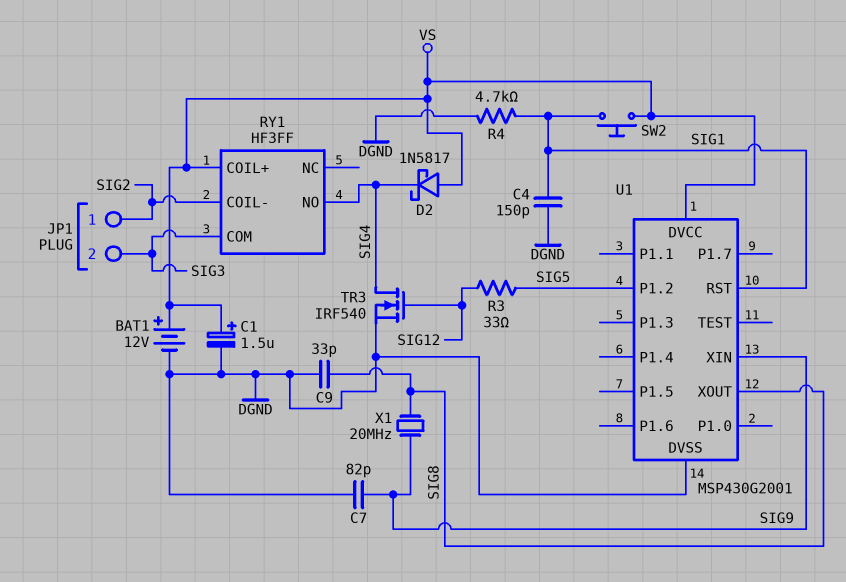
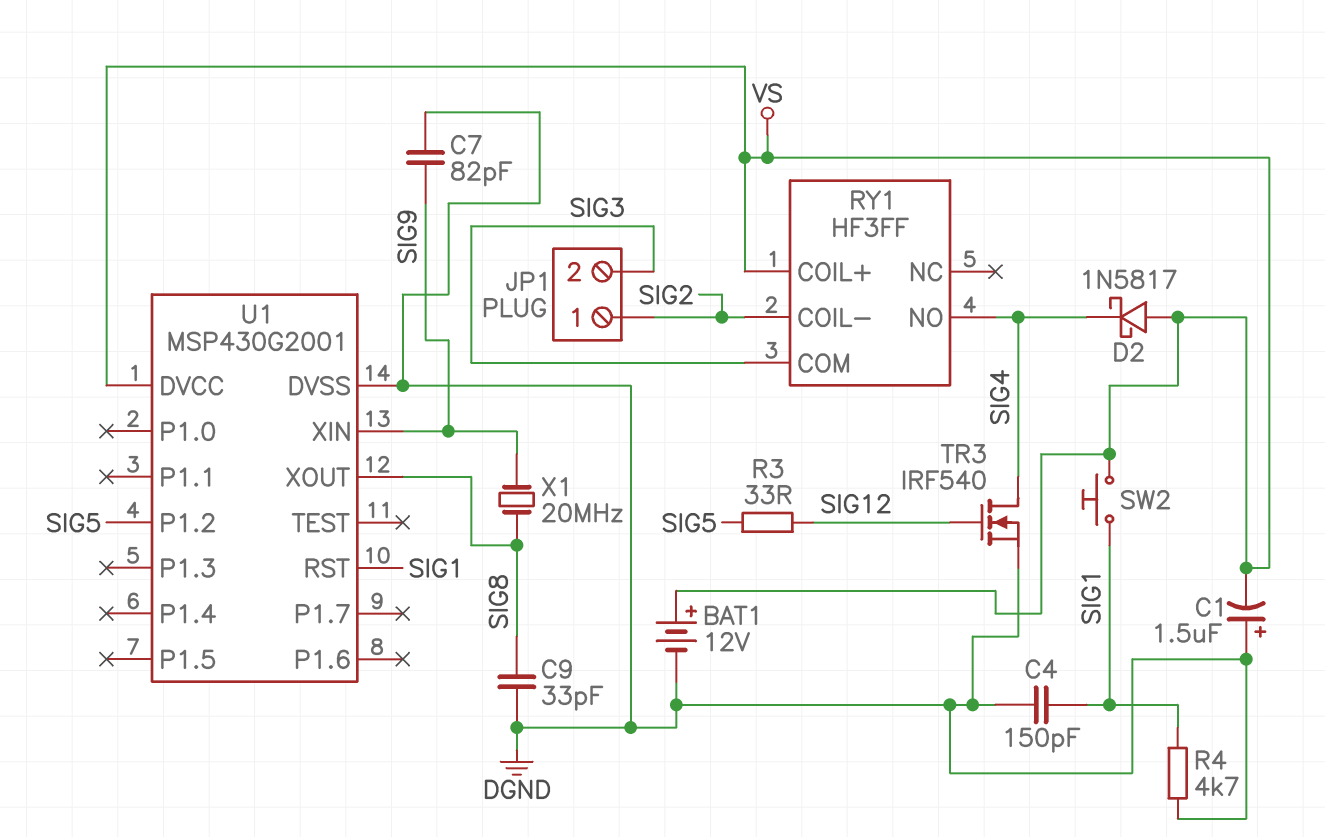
C1: 1.5uF (plus VS, minus DGND) -> 1.5uF (plus DGND, minus VS)

